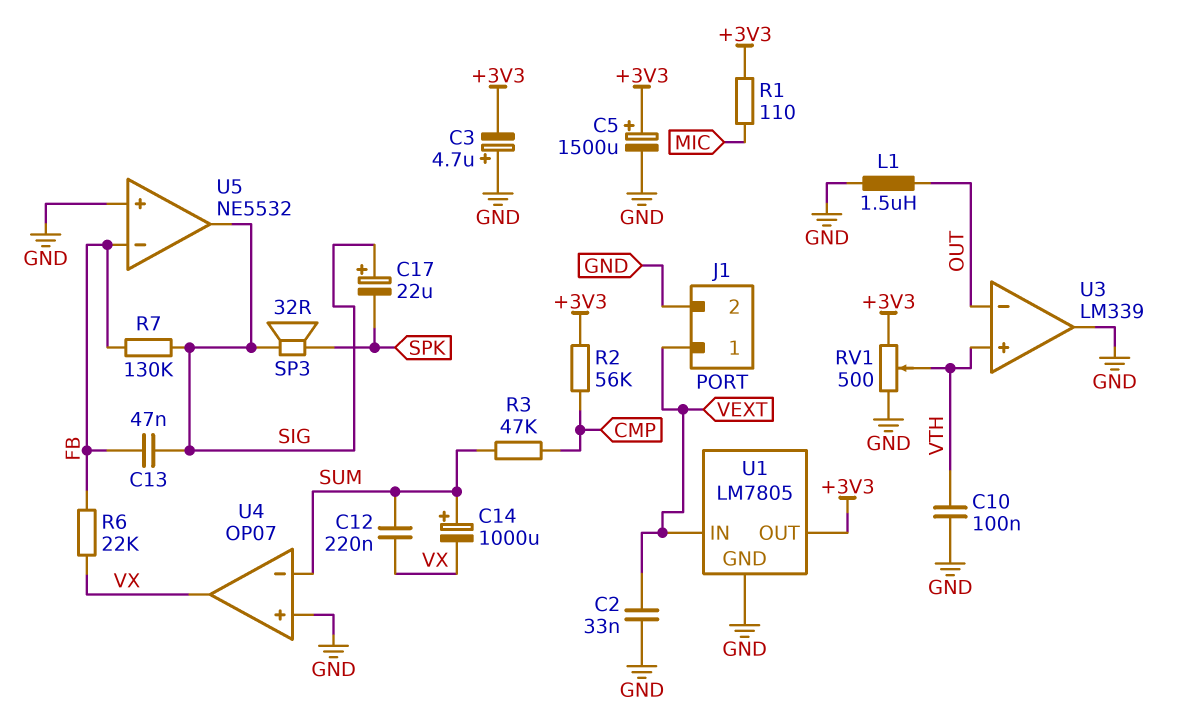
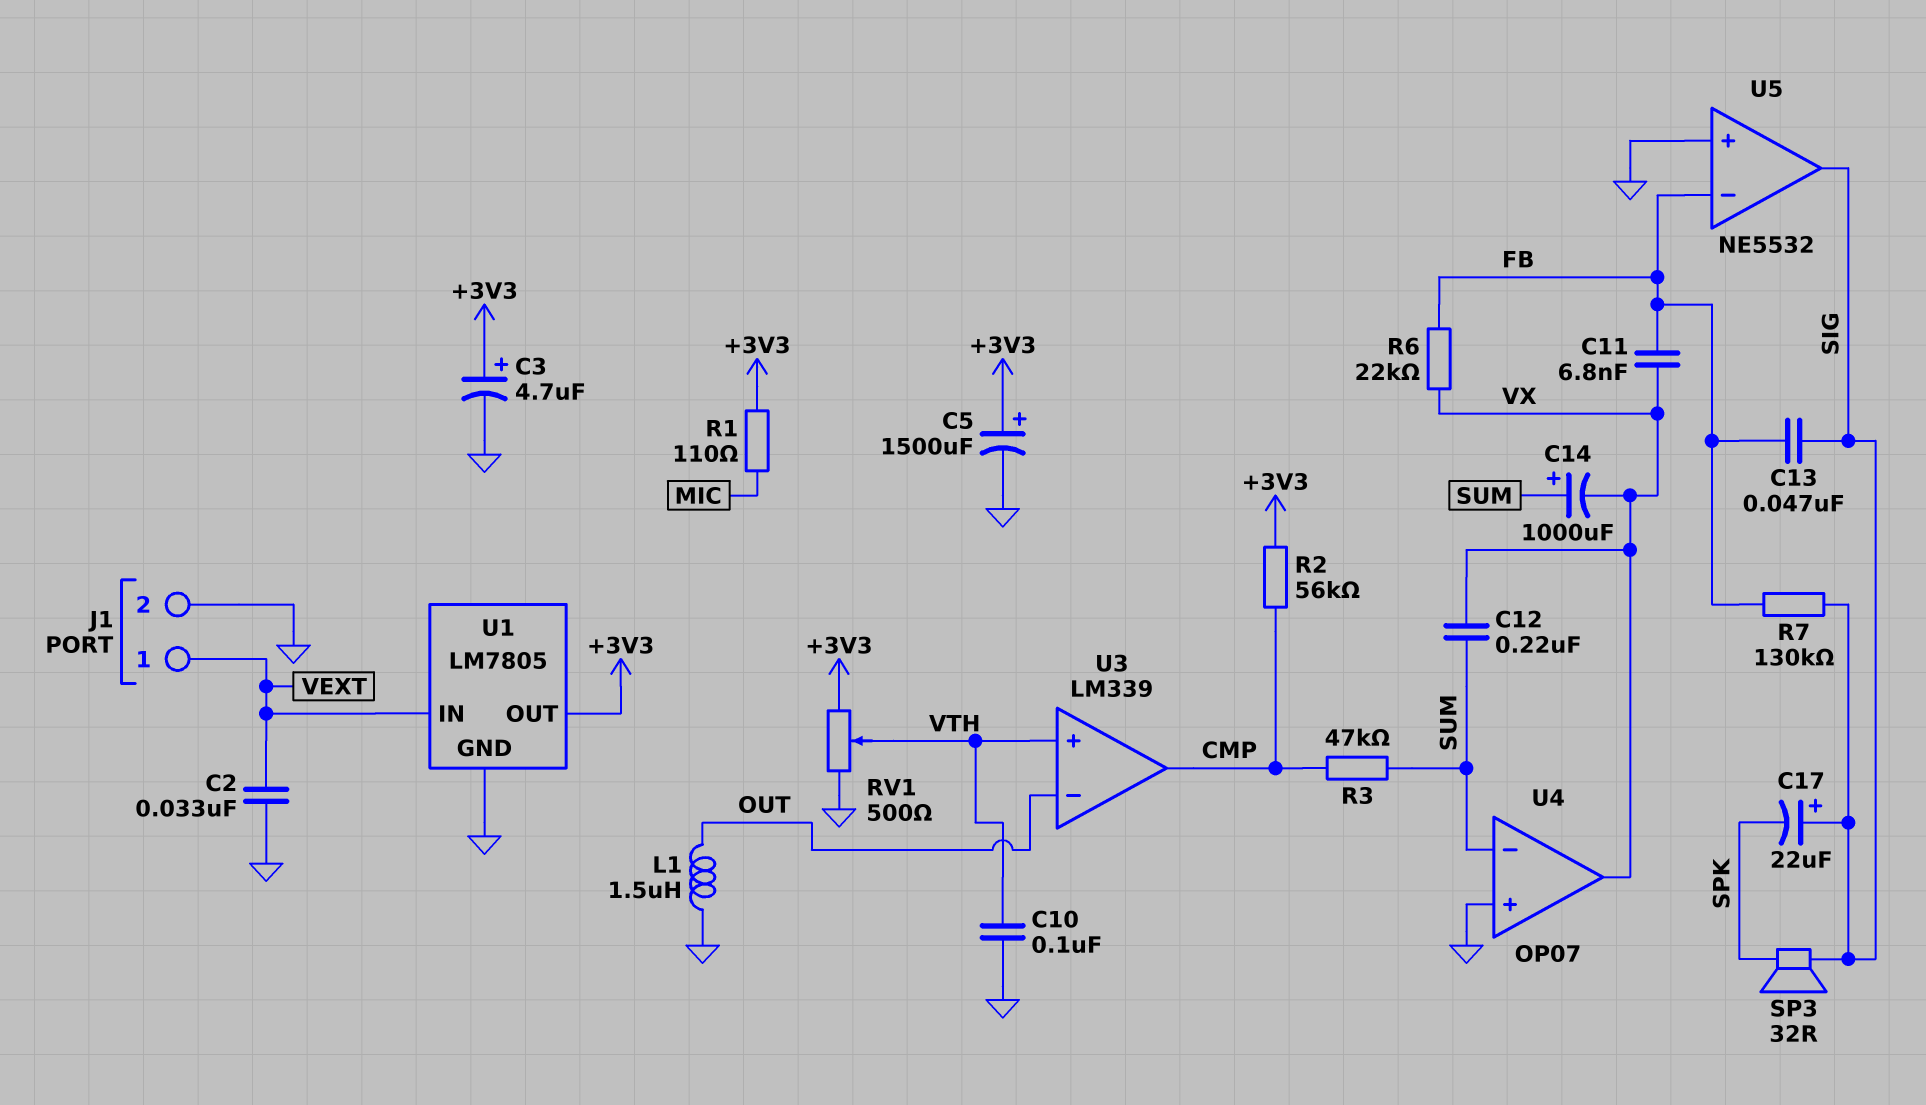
C3: 4.7uF (plus GND, minus +3V3) -> 4.7uF (plus +3V3, minus GND)
C11: none -> 6.8nF (FB, VX)
U3 pin out: GND -> CMP

